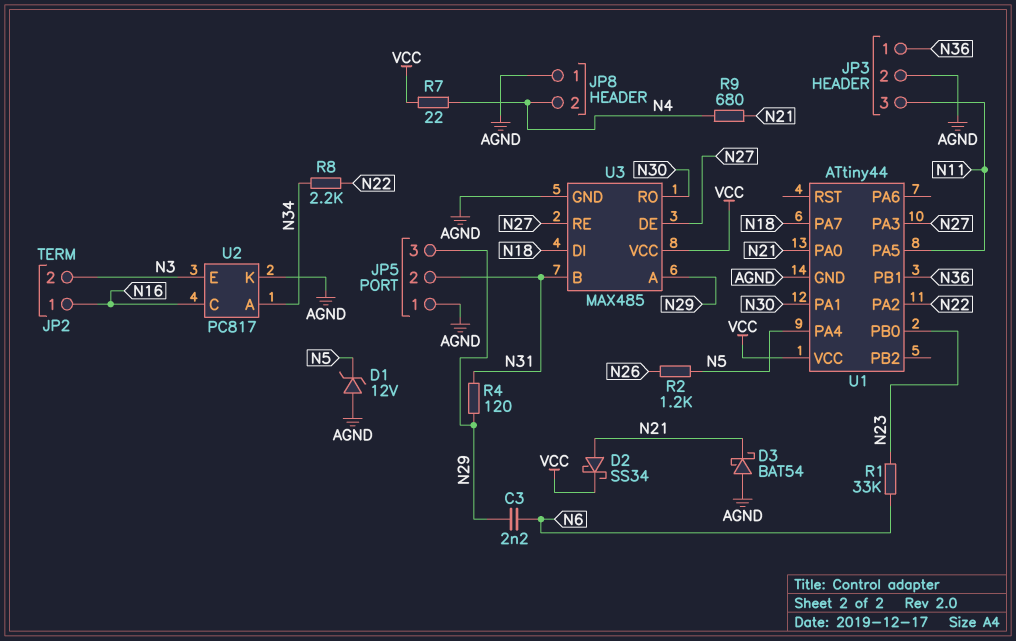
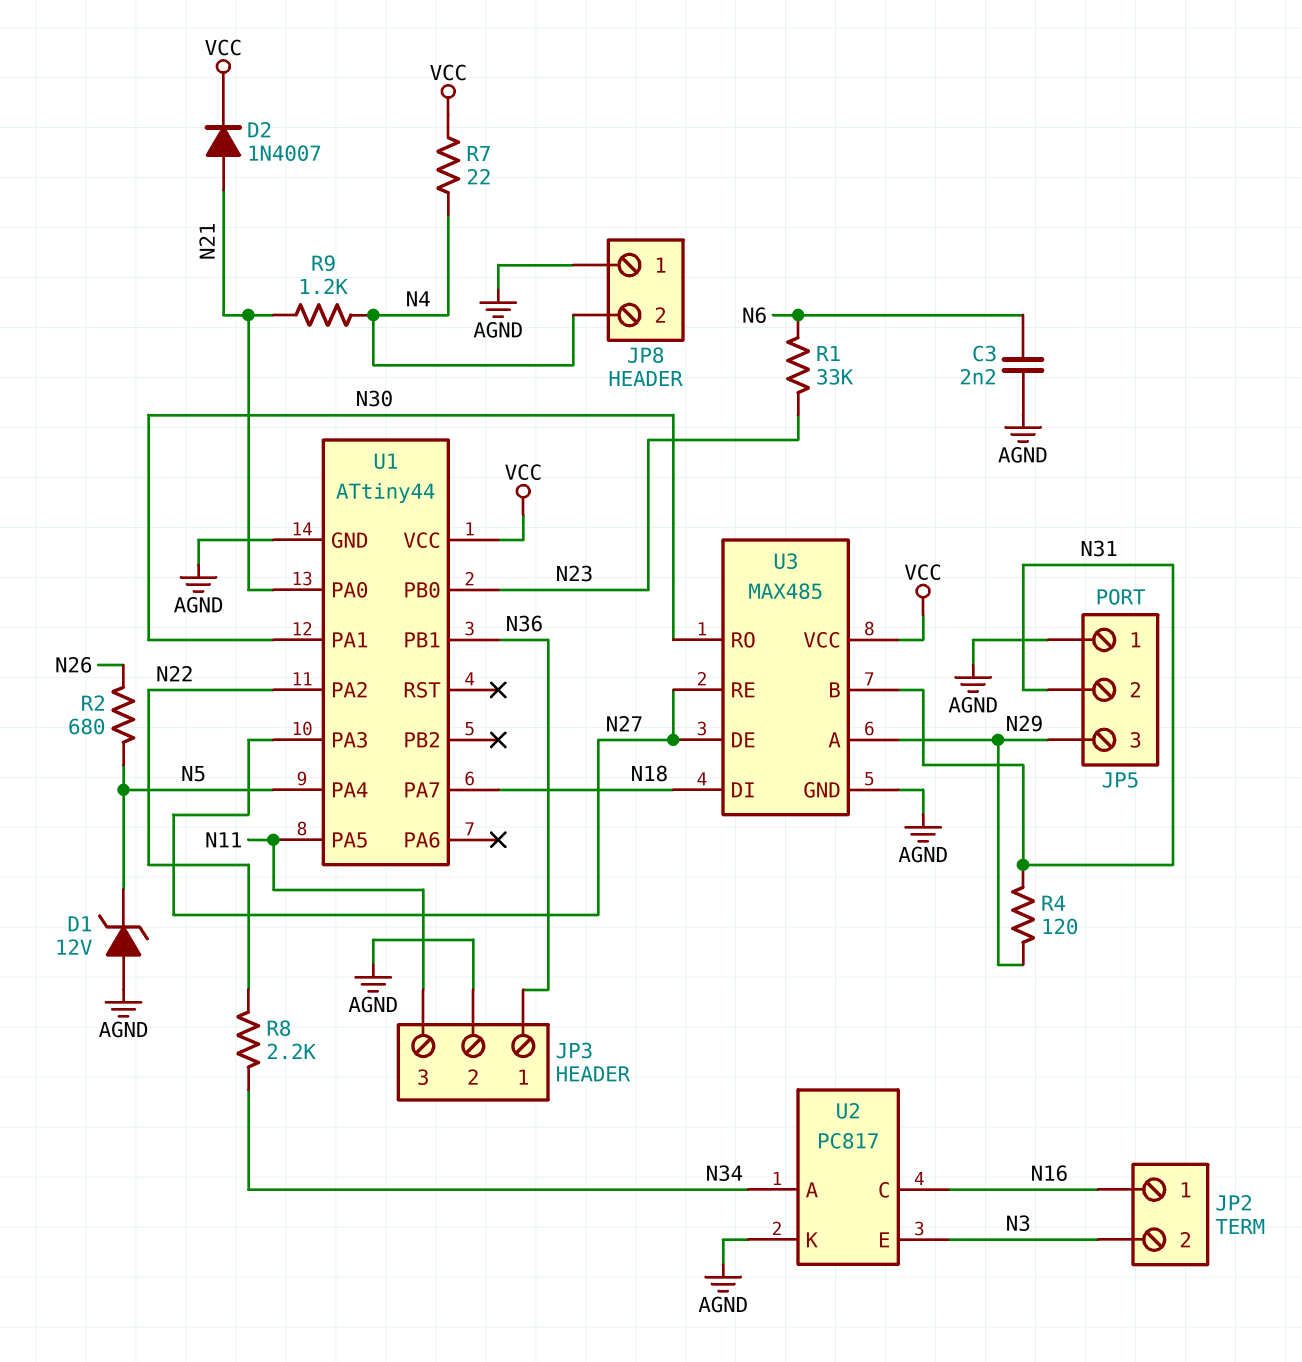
C3: 2.2nF (N6, N29) -> 2.2nF (AGND, N6)
D2: schottky SS34 (A N21, K VCC) -> diode 1N4007 (A N21, K VCC)
D3: schottky BAT54 (A AGND, K N21) -> none
R2: 1.2k (N5, N26) -> 680 (N5, N26)
R9: 680 (N4, N21) -> 1.2k (N4, N21)

